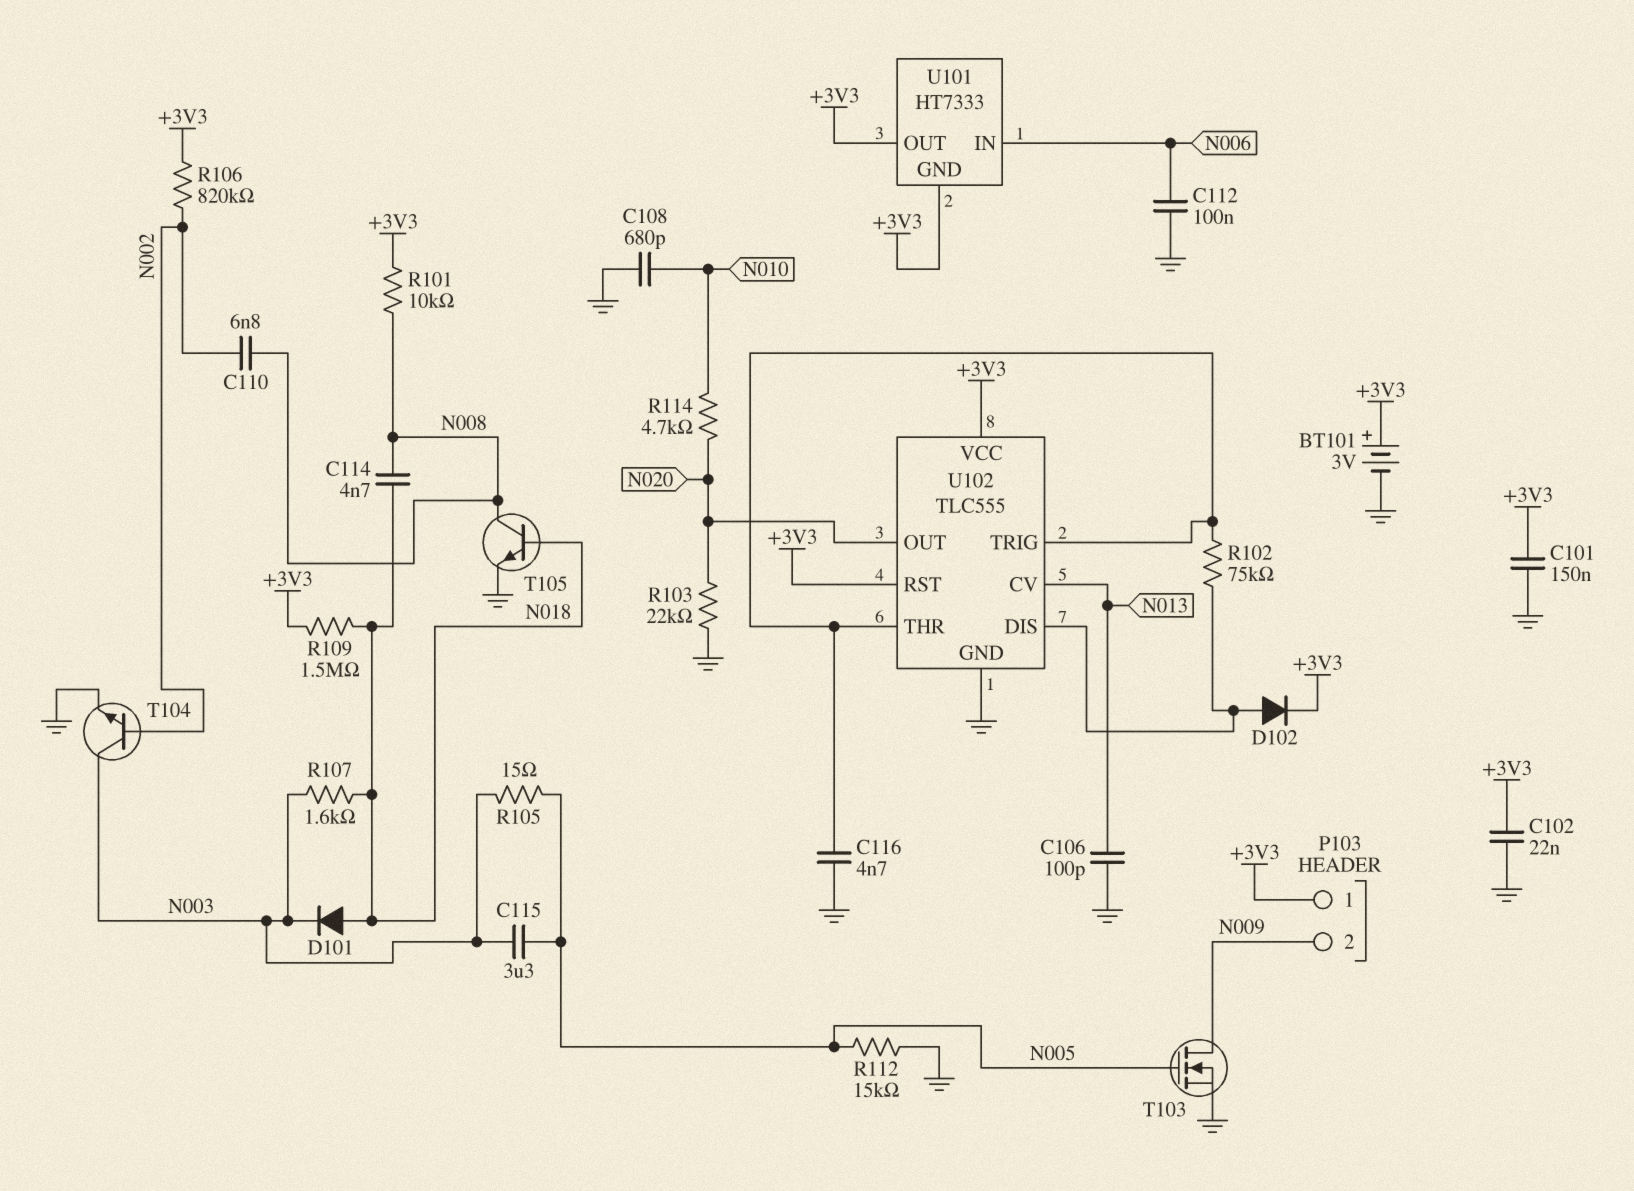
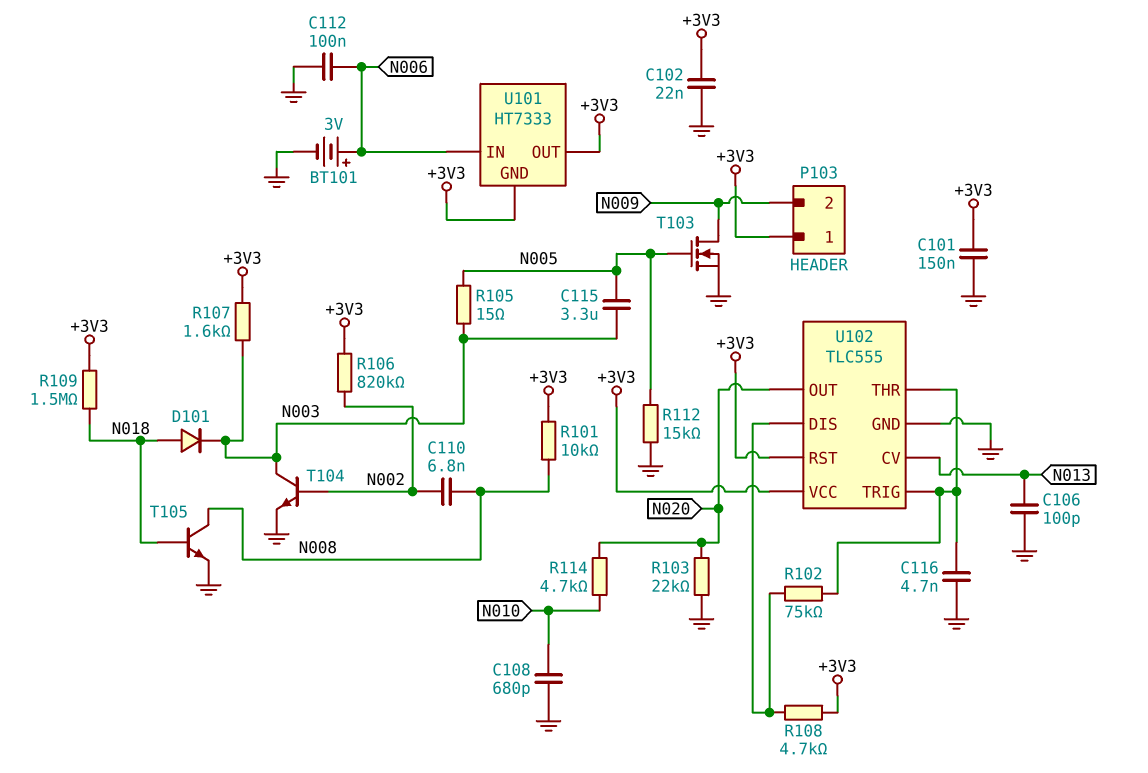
BT101: 3V (plus +3V3, minus GND) -> 3V (plus N006, minus GND)
C114: 4.7nF (N008, N018) -> none
D102: diode (A U102/DIS, K +3V3) -> none
R107: 1.6k (N003, N018) -> 1.6k (+3V3, N003)
R108: none -> 4.7k (+3V3, U102/DIS)

